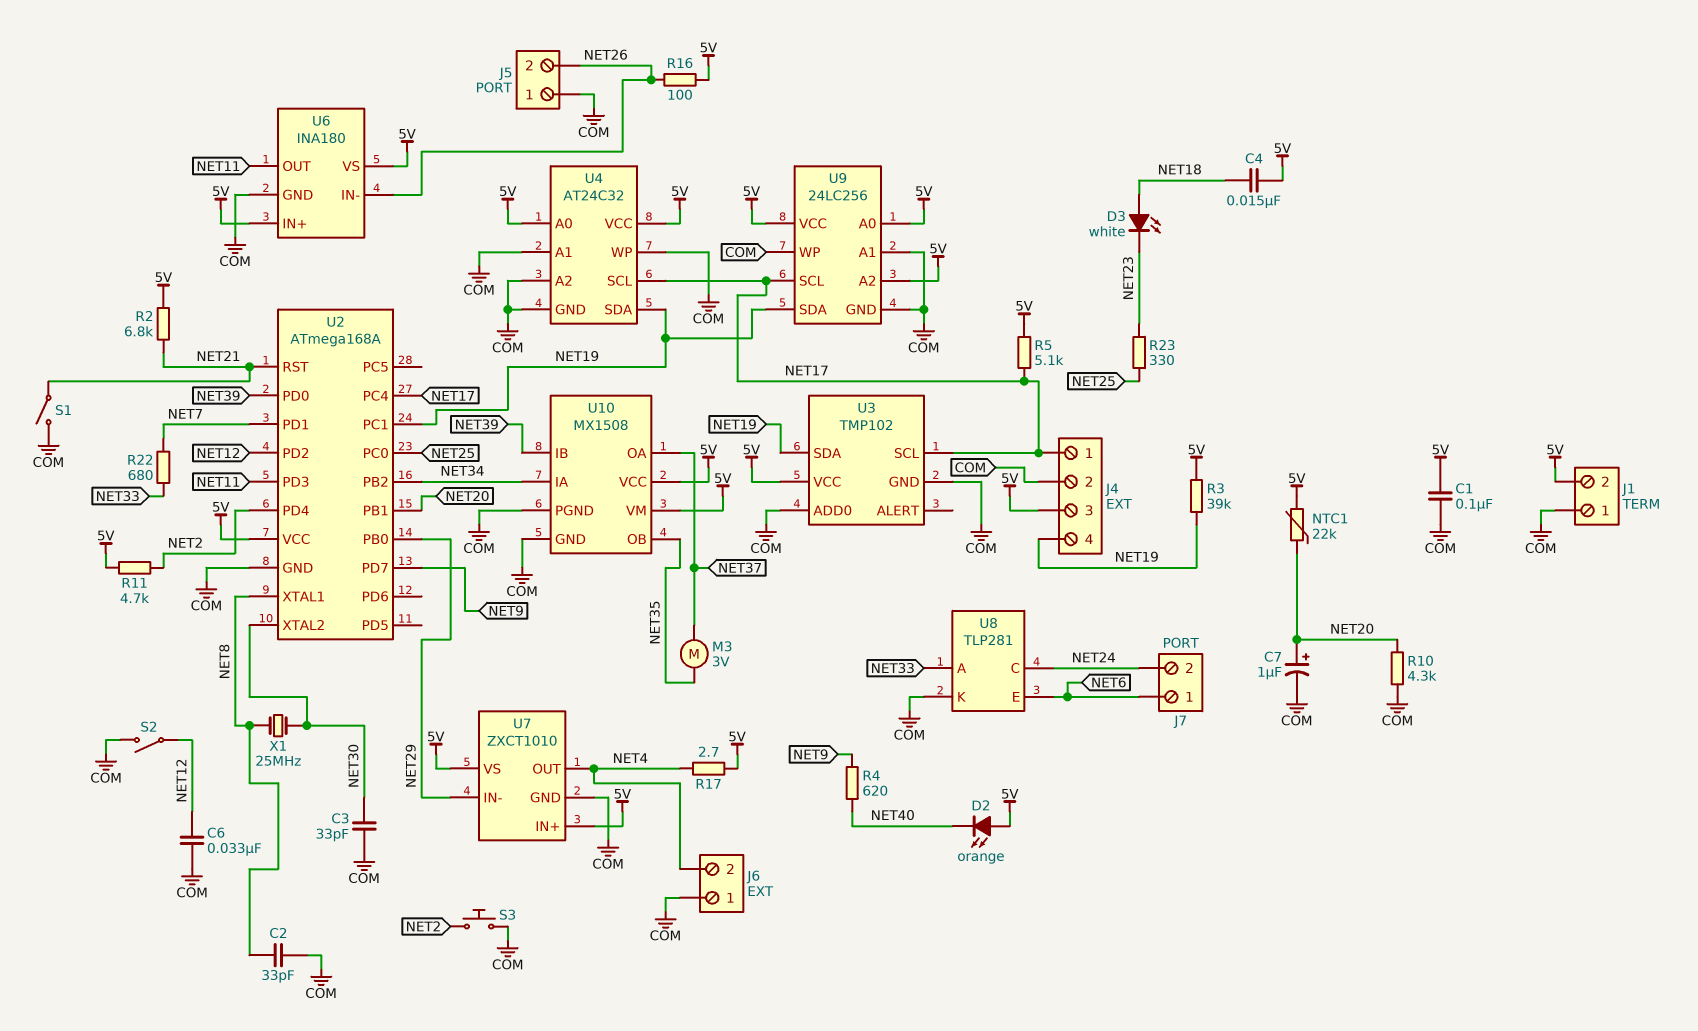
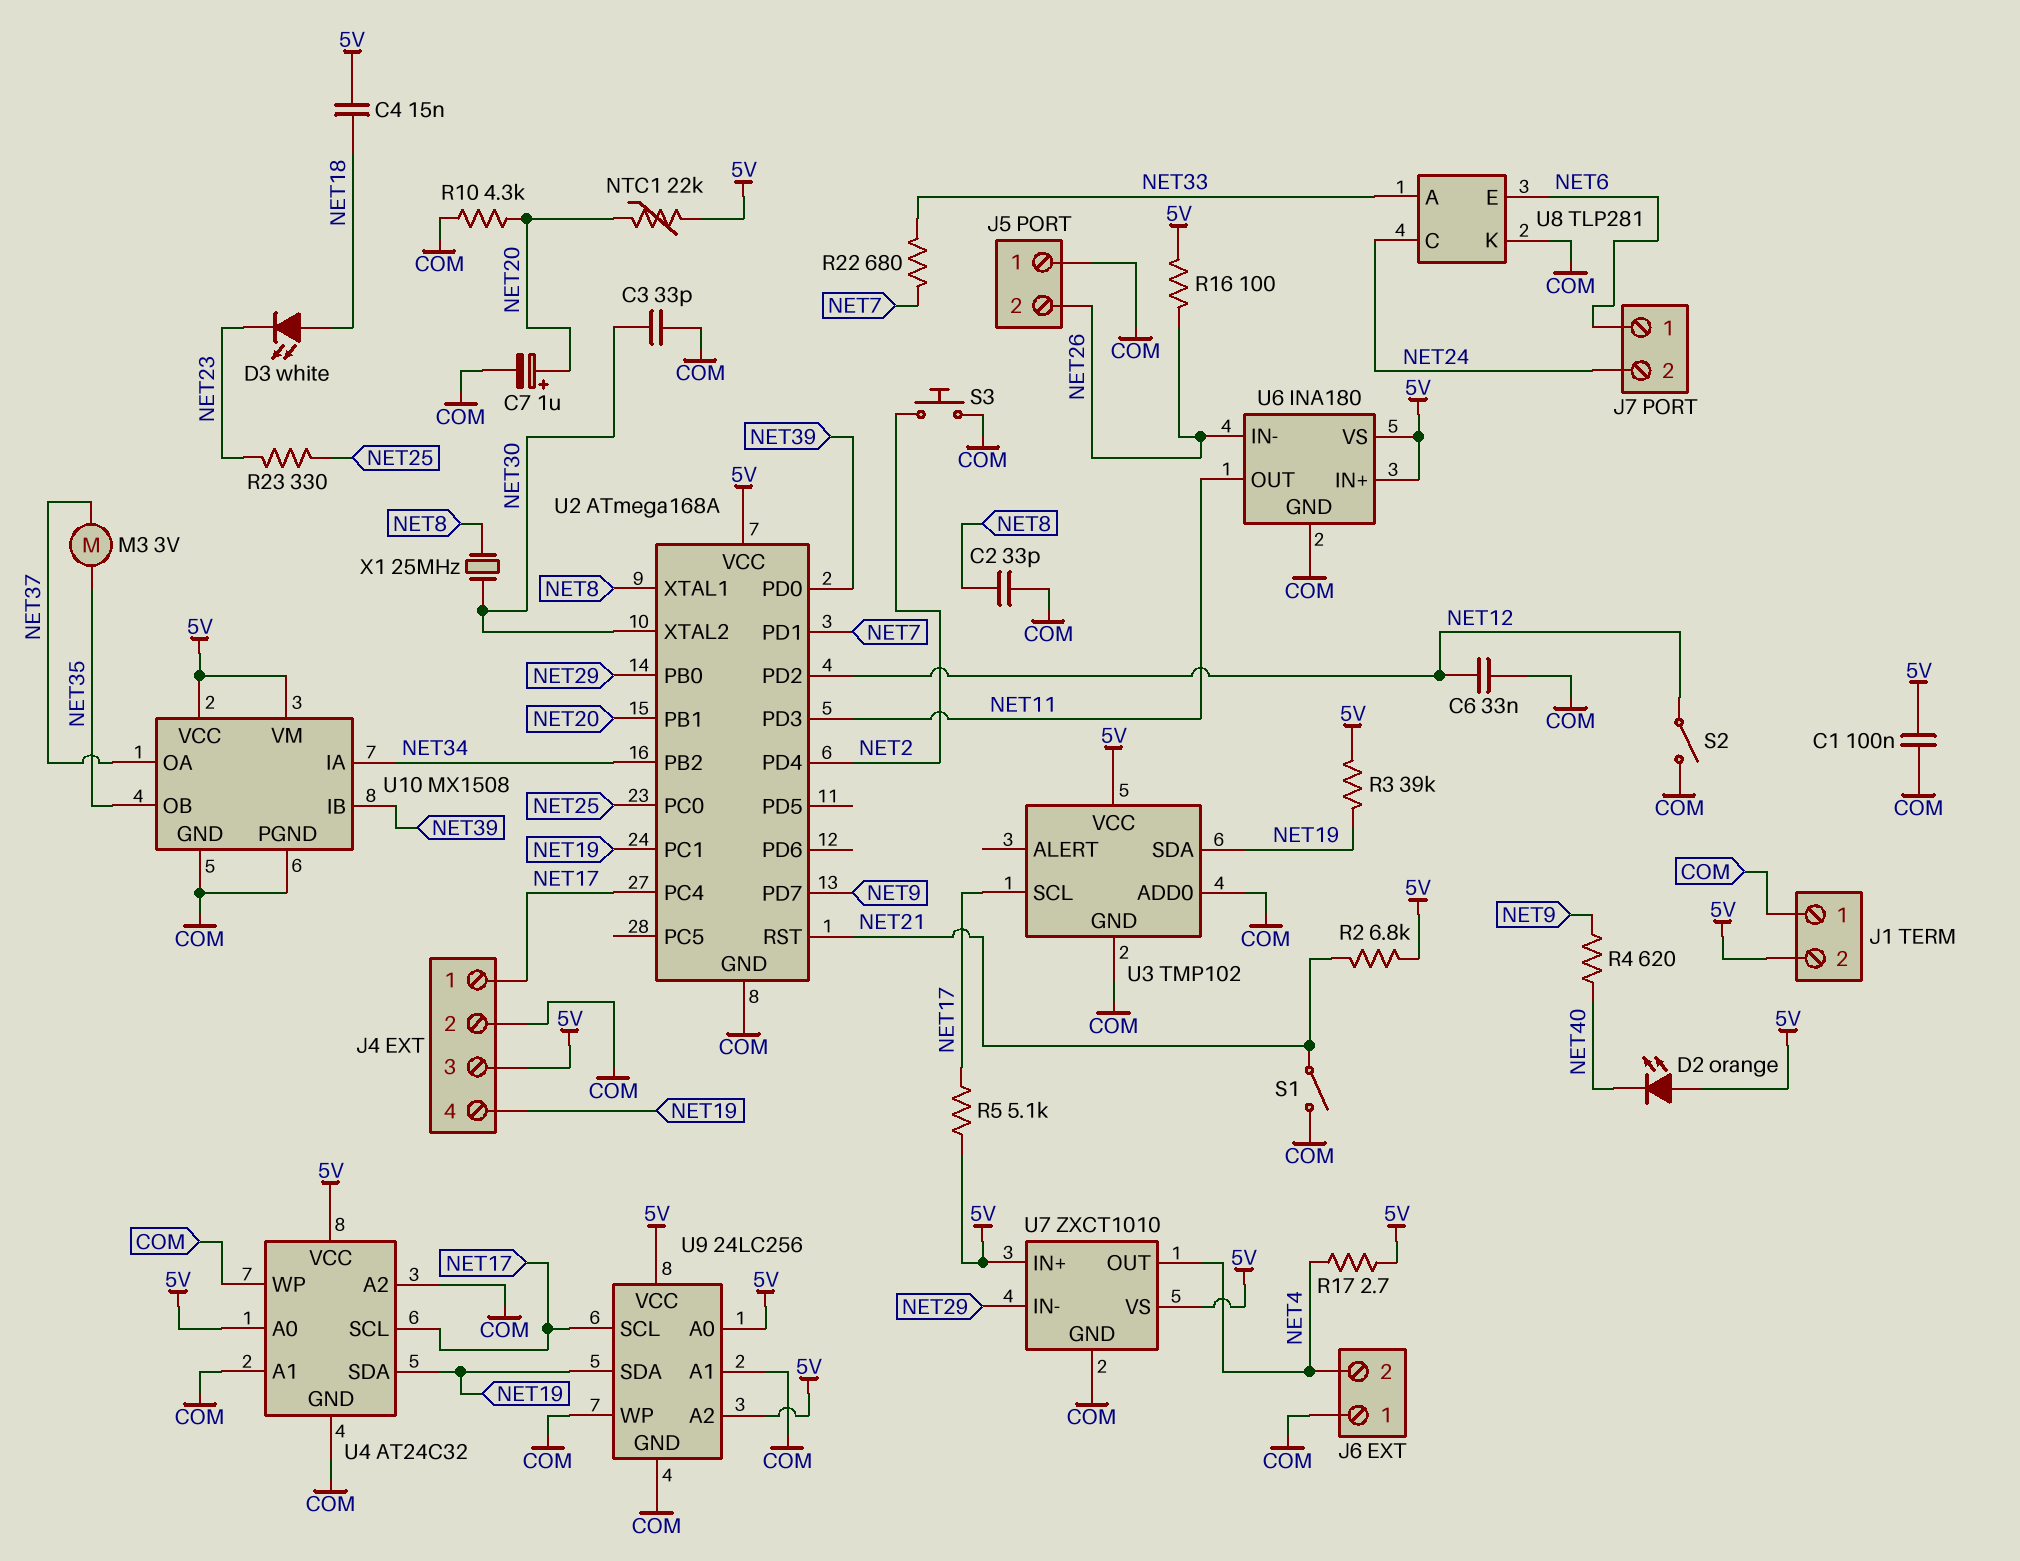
R11: 4.7k (5V, NET2) -> none

